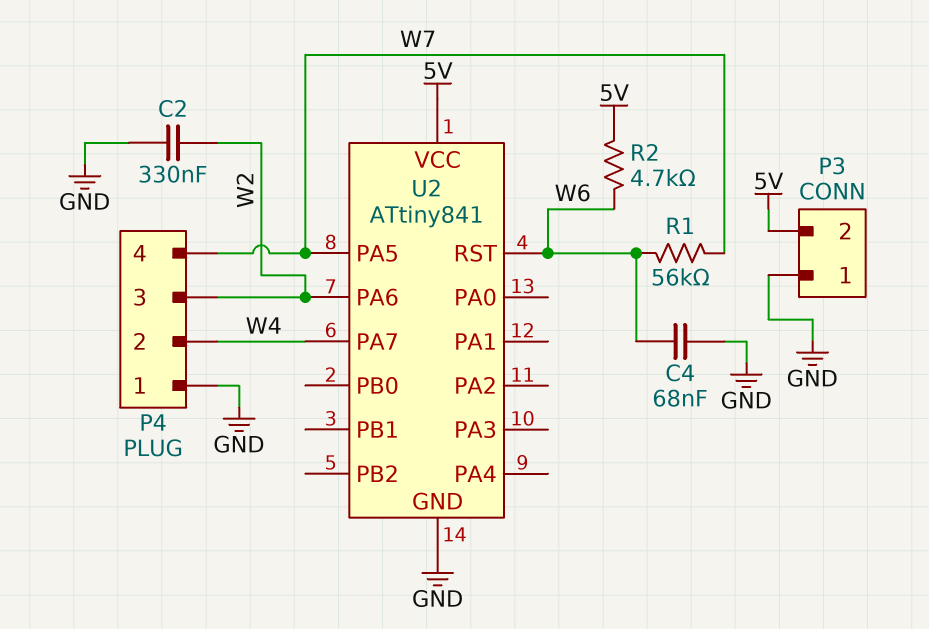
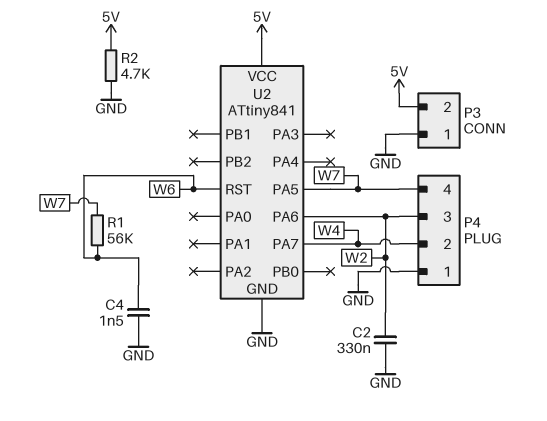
C4: 68nF (GND, W6) -> 1.5nF (GND, W6)
R2: 4.7k (5V, W6) -> 4.7k (5V, GND)

